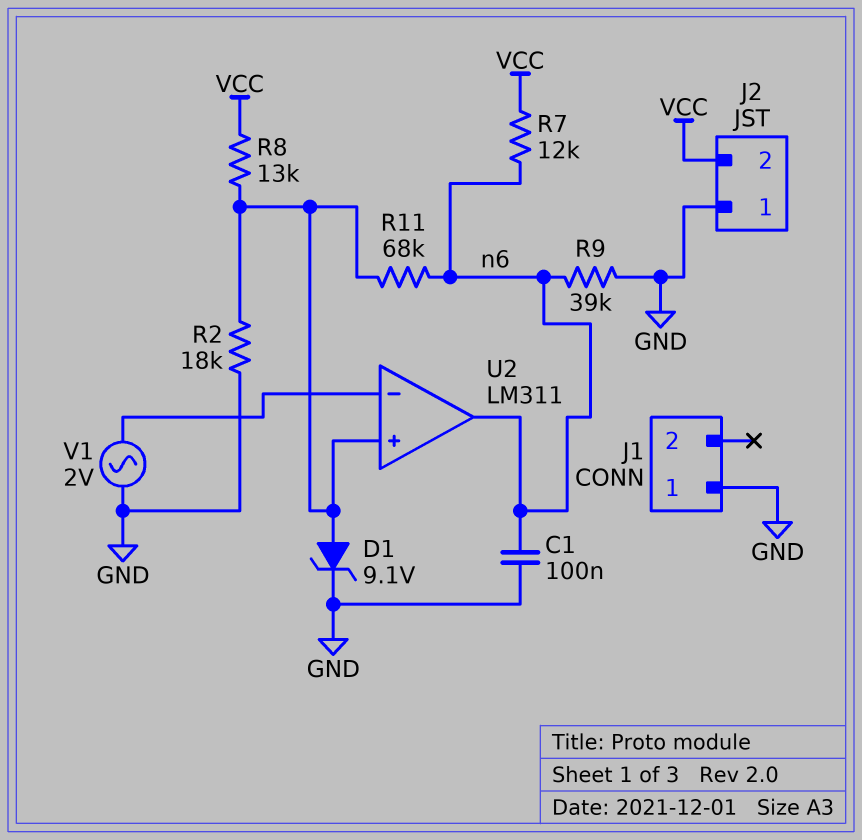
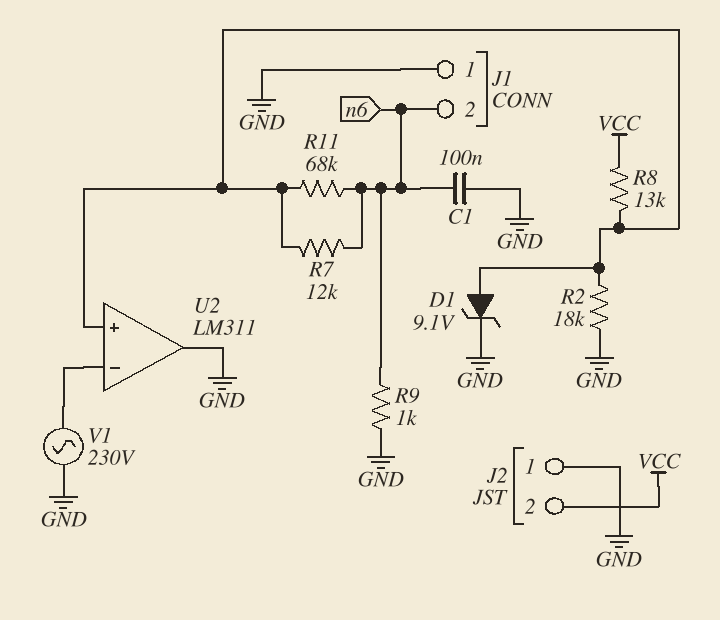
J1 pin 2: none -> n6
R7: 12k (VCC, n6) -> 12k (U2/in+, n6)
R9: 39k (GND, n6) -> 1k (GND, n6)
U2 pin out: n6 -> GND
V1: AC 2V (GND, U2/in-) -> AC 230V (GND, U2/in-)

